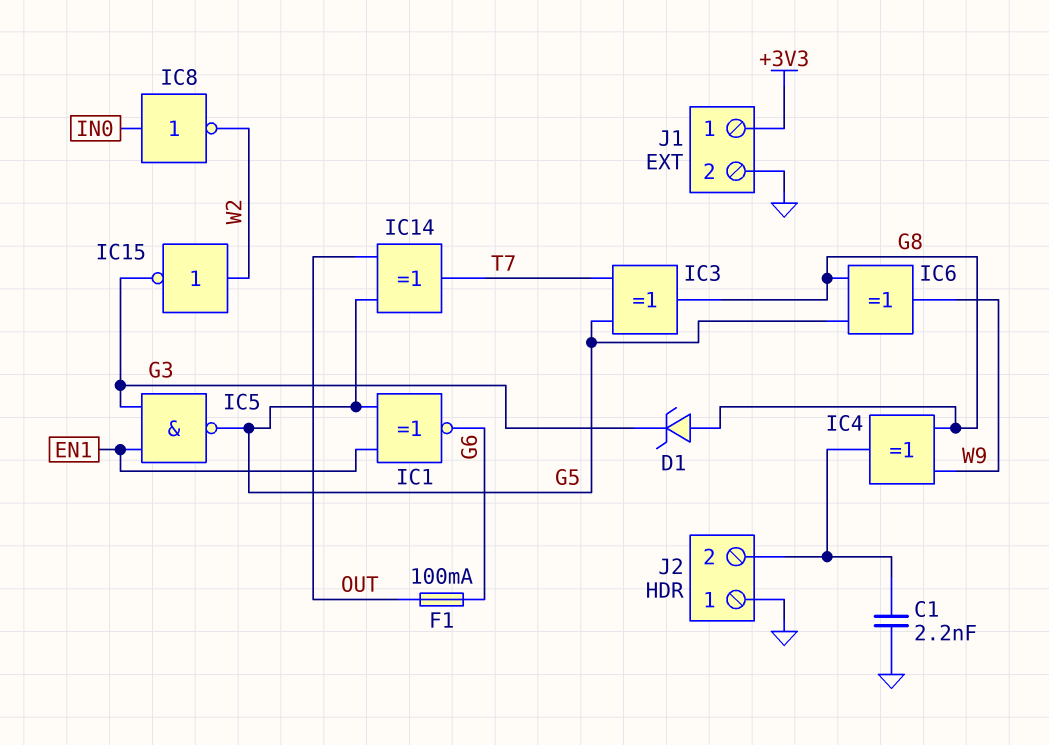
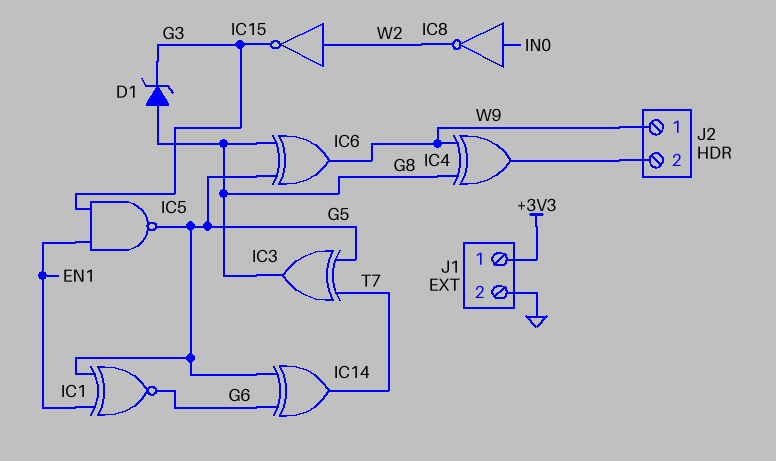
C1: 2.2nF (GND, J2/2) -> none
F1: 100mA (G6, OUT) -> none
IC14: XOR (in G5, in OUT, out T7) -> XOR (in G5, in G6, out T7)
J2 pin 1: GND -> W9

